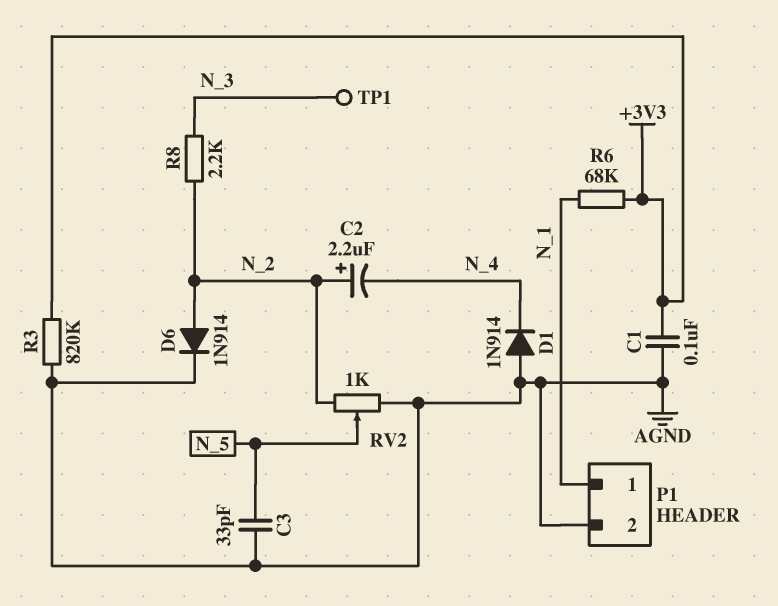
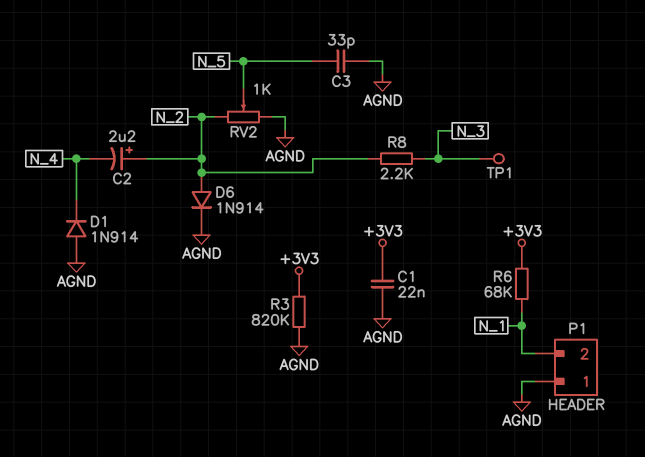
C1: 100nF (+3V3, AGND) -> 22nF (+3V3, AGND)
P1 pin 1: N_1 -> AGND
P1 pin 2: AGND -> N_1

